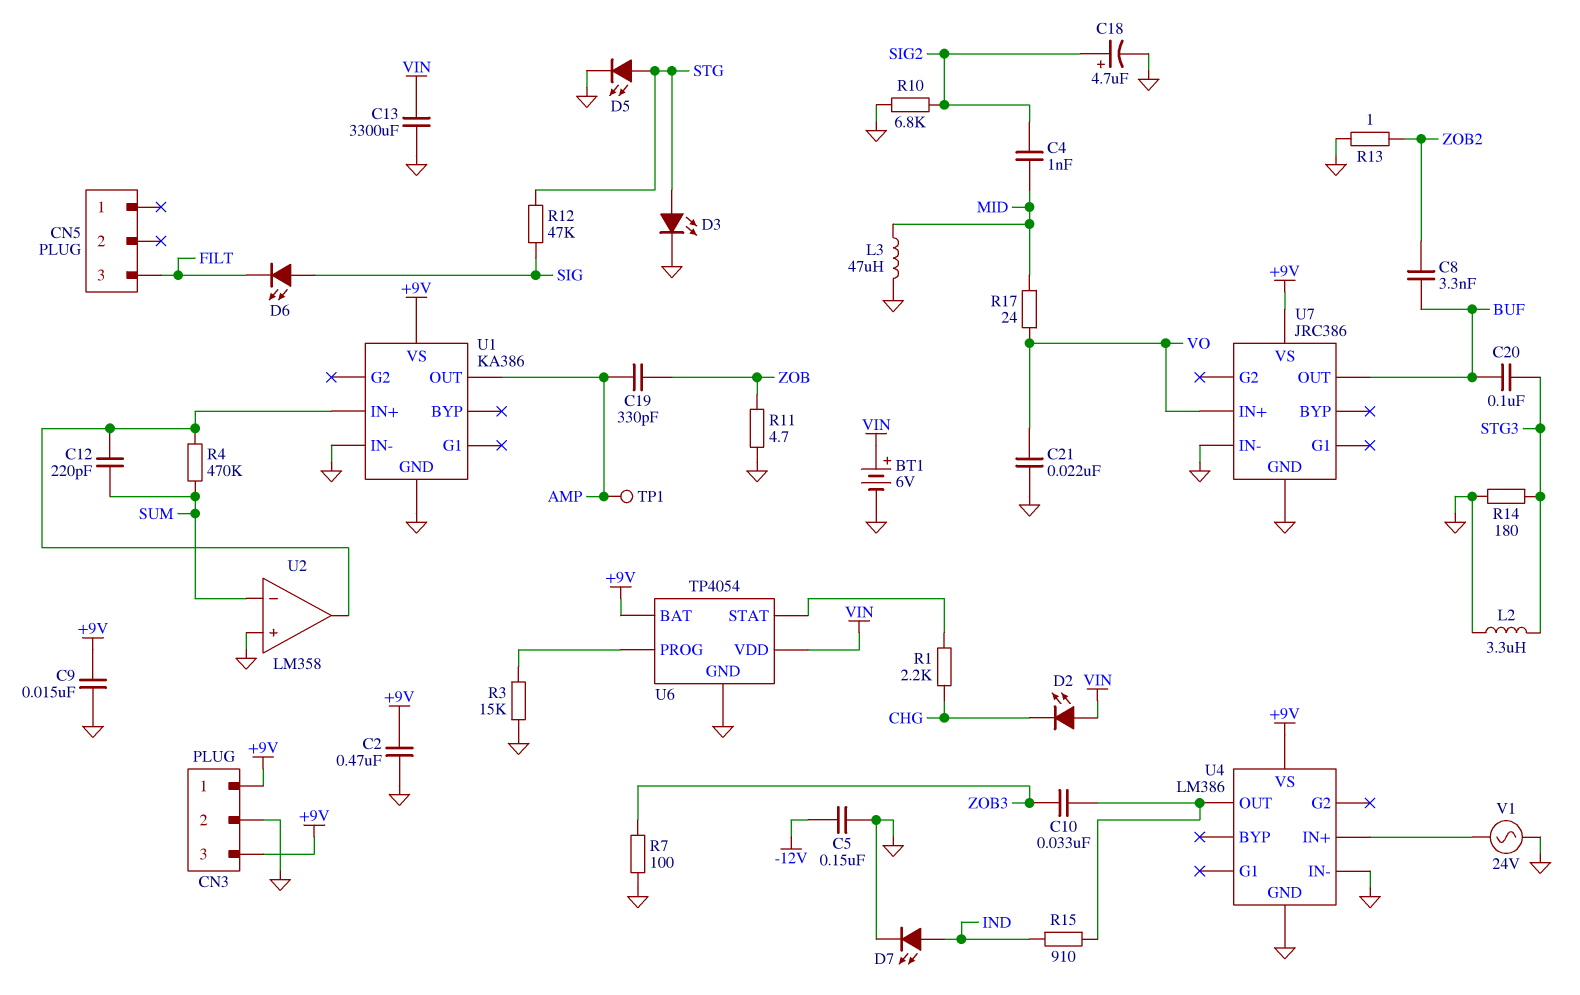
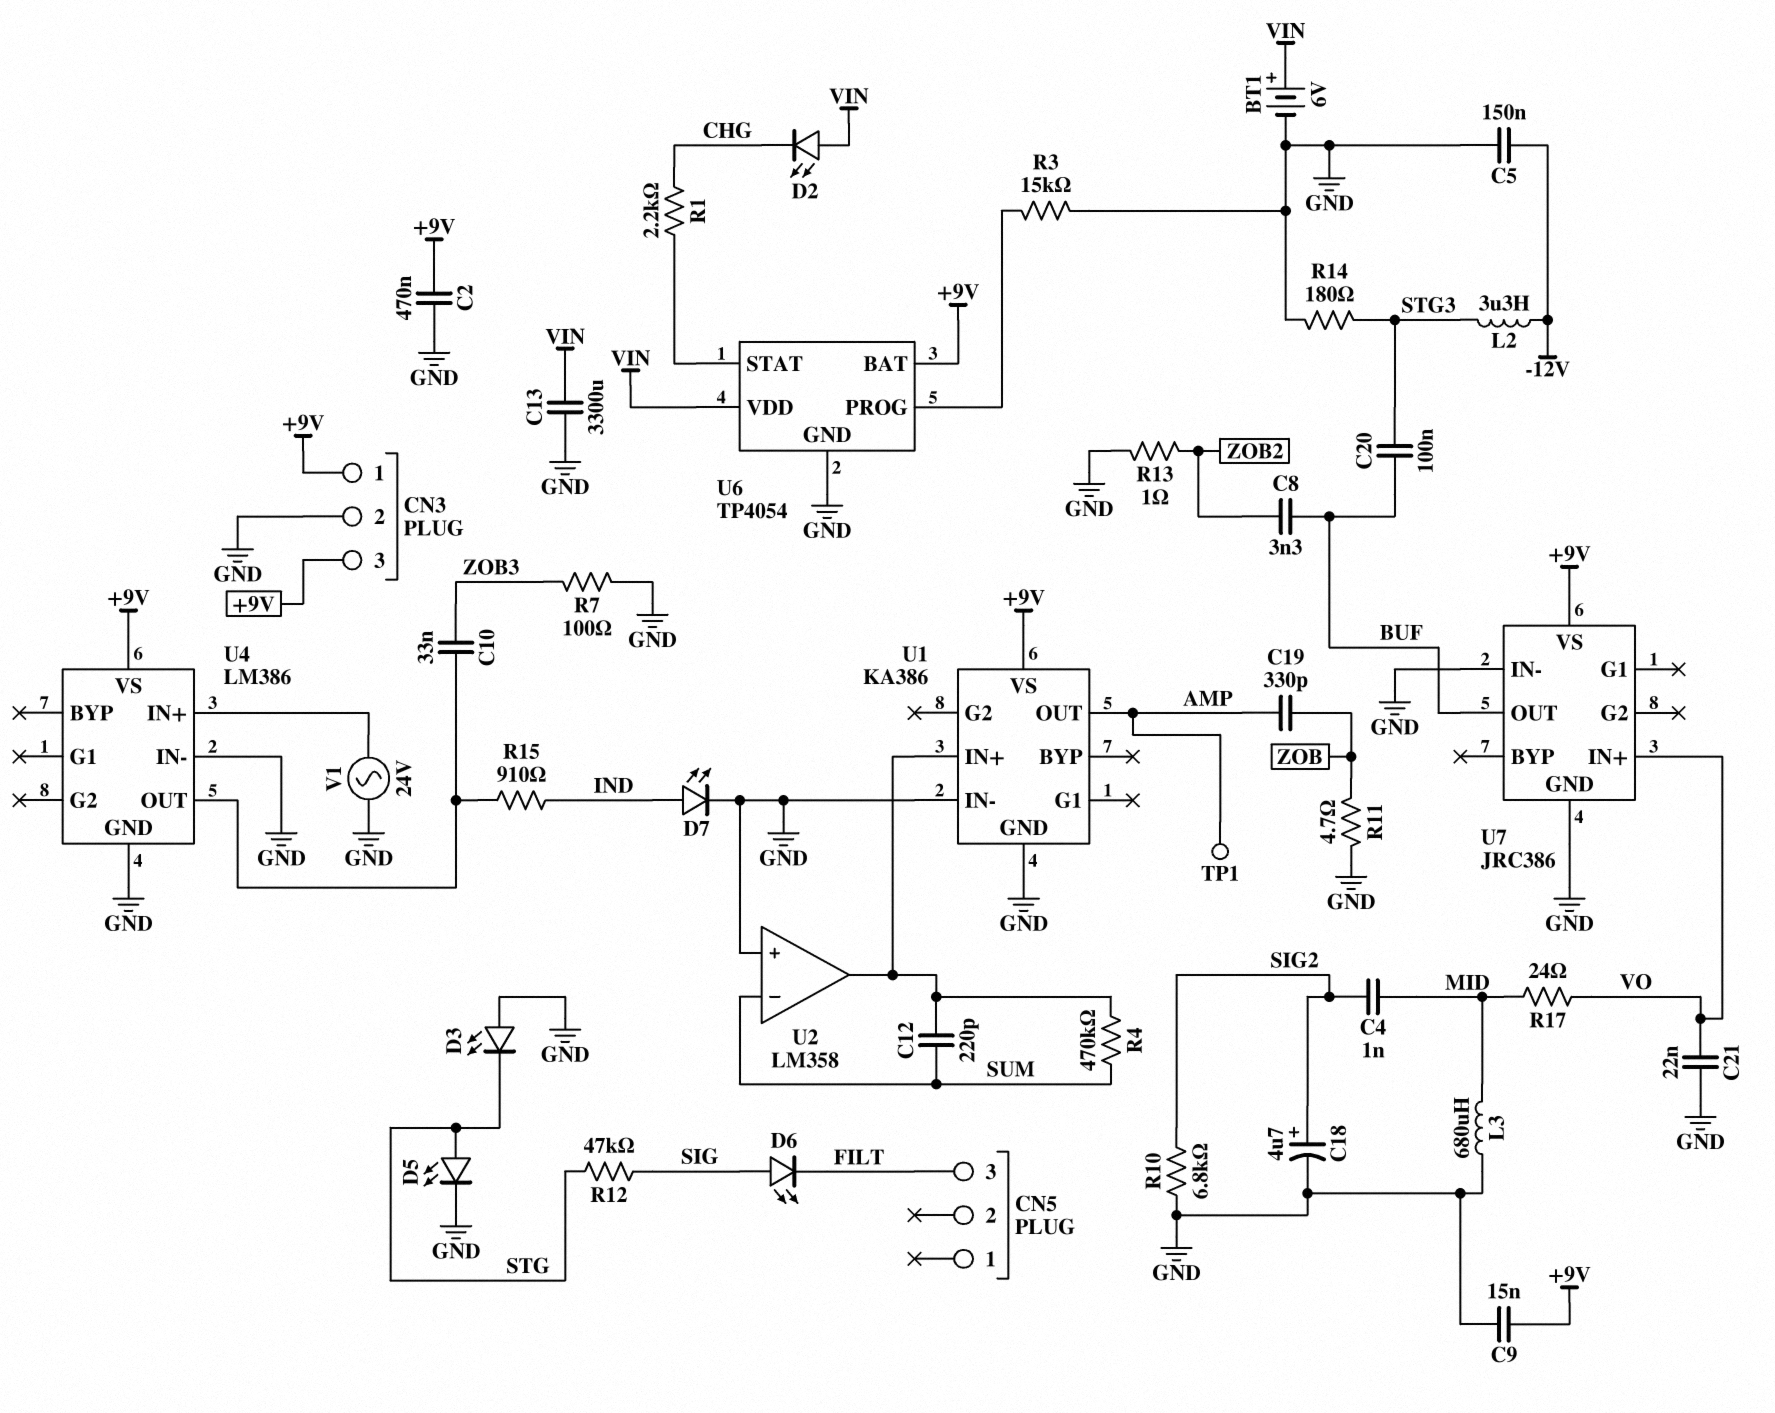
D3: LED (A STG, K GND) -> LED (A GND, K STG)
L2: 3.3uH (GND, STG3) -> 3.3uH (-12V, STG3)
L3: 47uH (GND, MID) -> 680uH (GND, MID)

